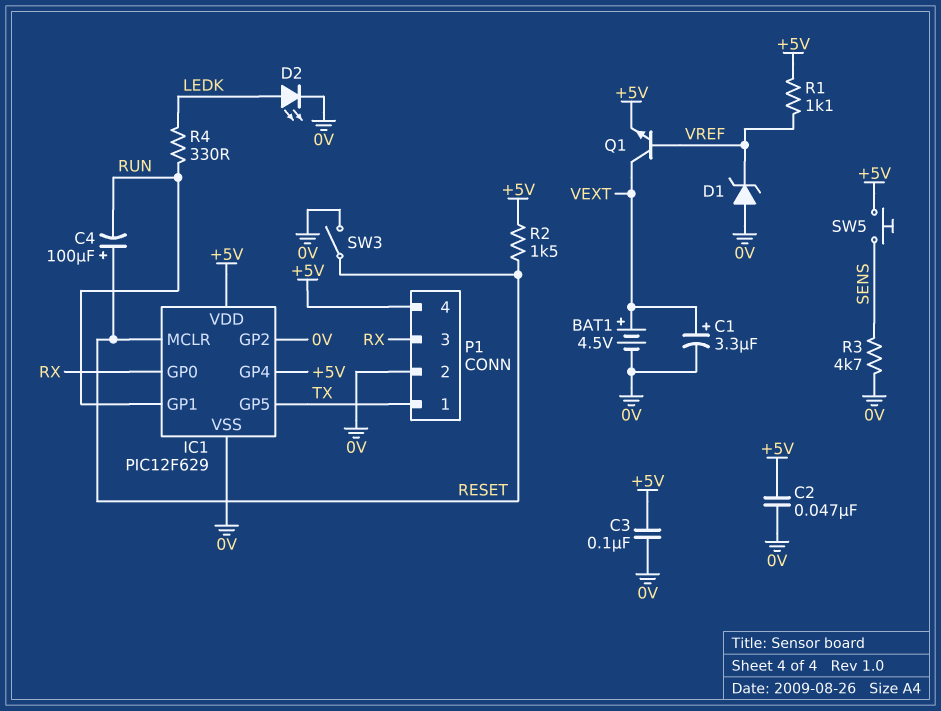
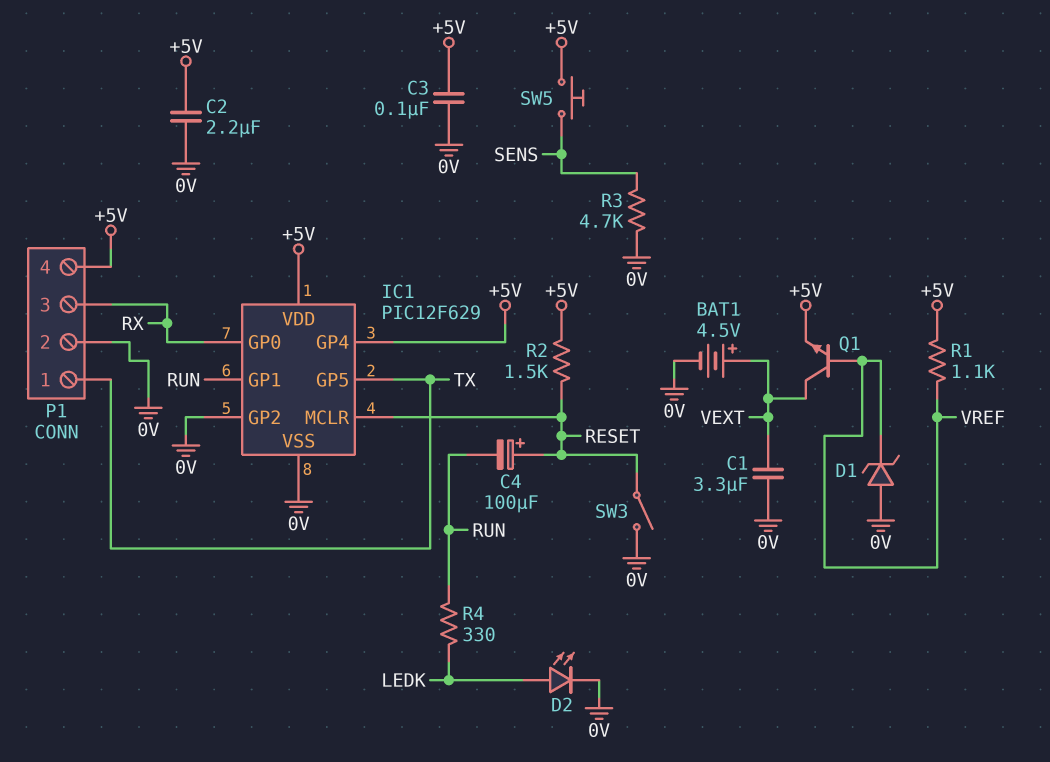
C1: 3.3uF (plus VEXT, minus 0V) -> 3.3uF (0V, VEXT)
C2: 47nF (+5V, 0V) -> 2.2uF (+5V, 0V)

